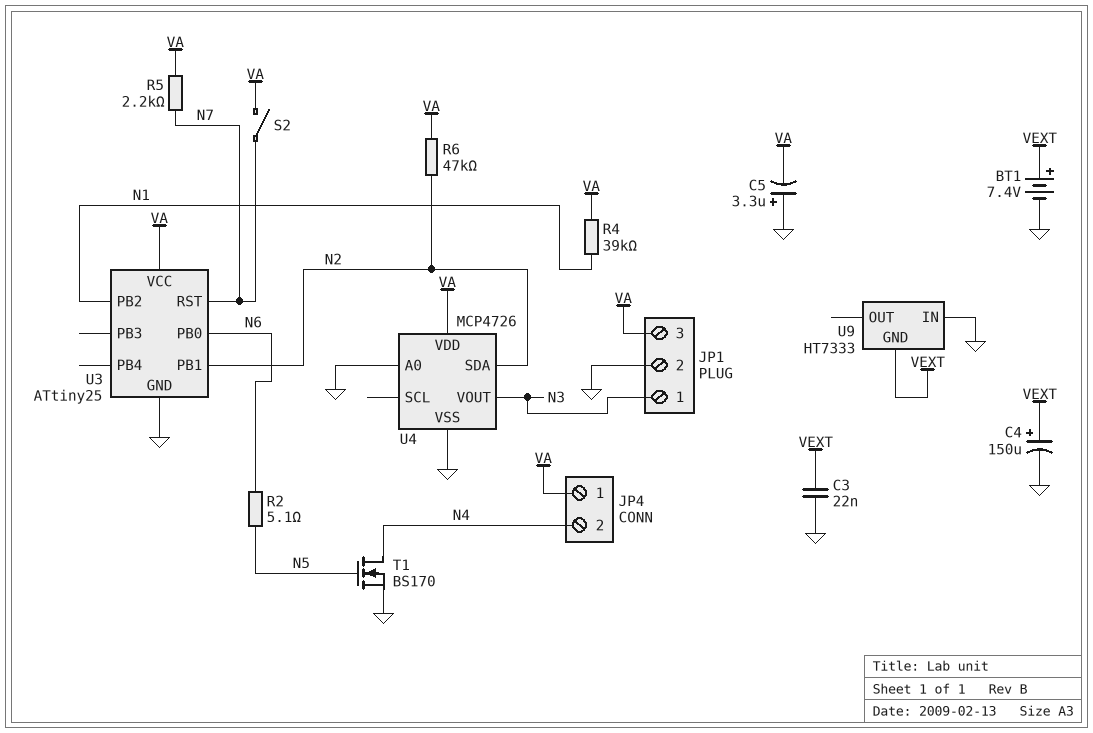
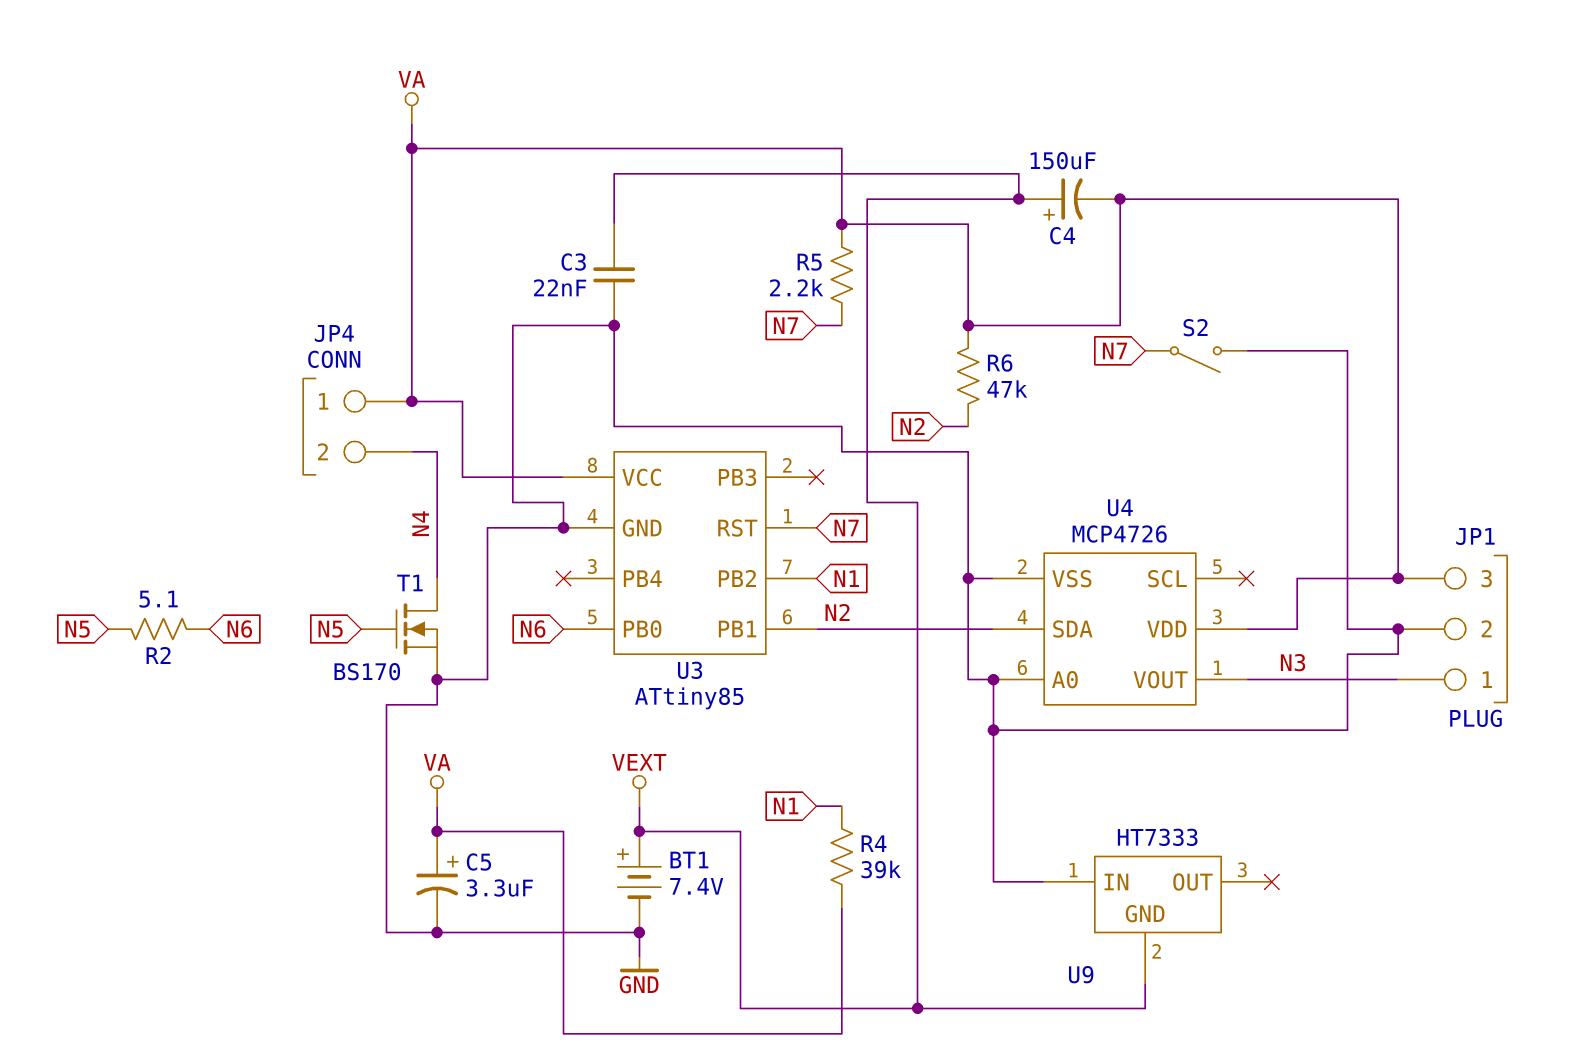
C4: 150uF (plus VEXT, minus GND) -> 150uF (plus VEXT, minus VA)
C5: 3.3uF (plus GND, minus VA) -> 3.3uF (plus VA, minus GND)
S2: switch (N7, VA) -> switch (GND, N7)
U3: ATtiny25 -> ATtiny85

